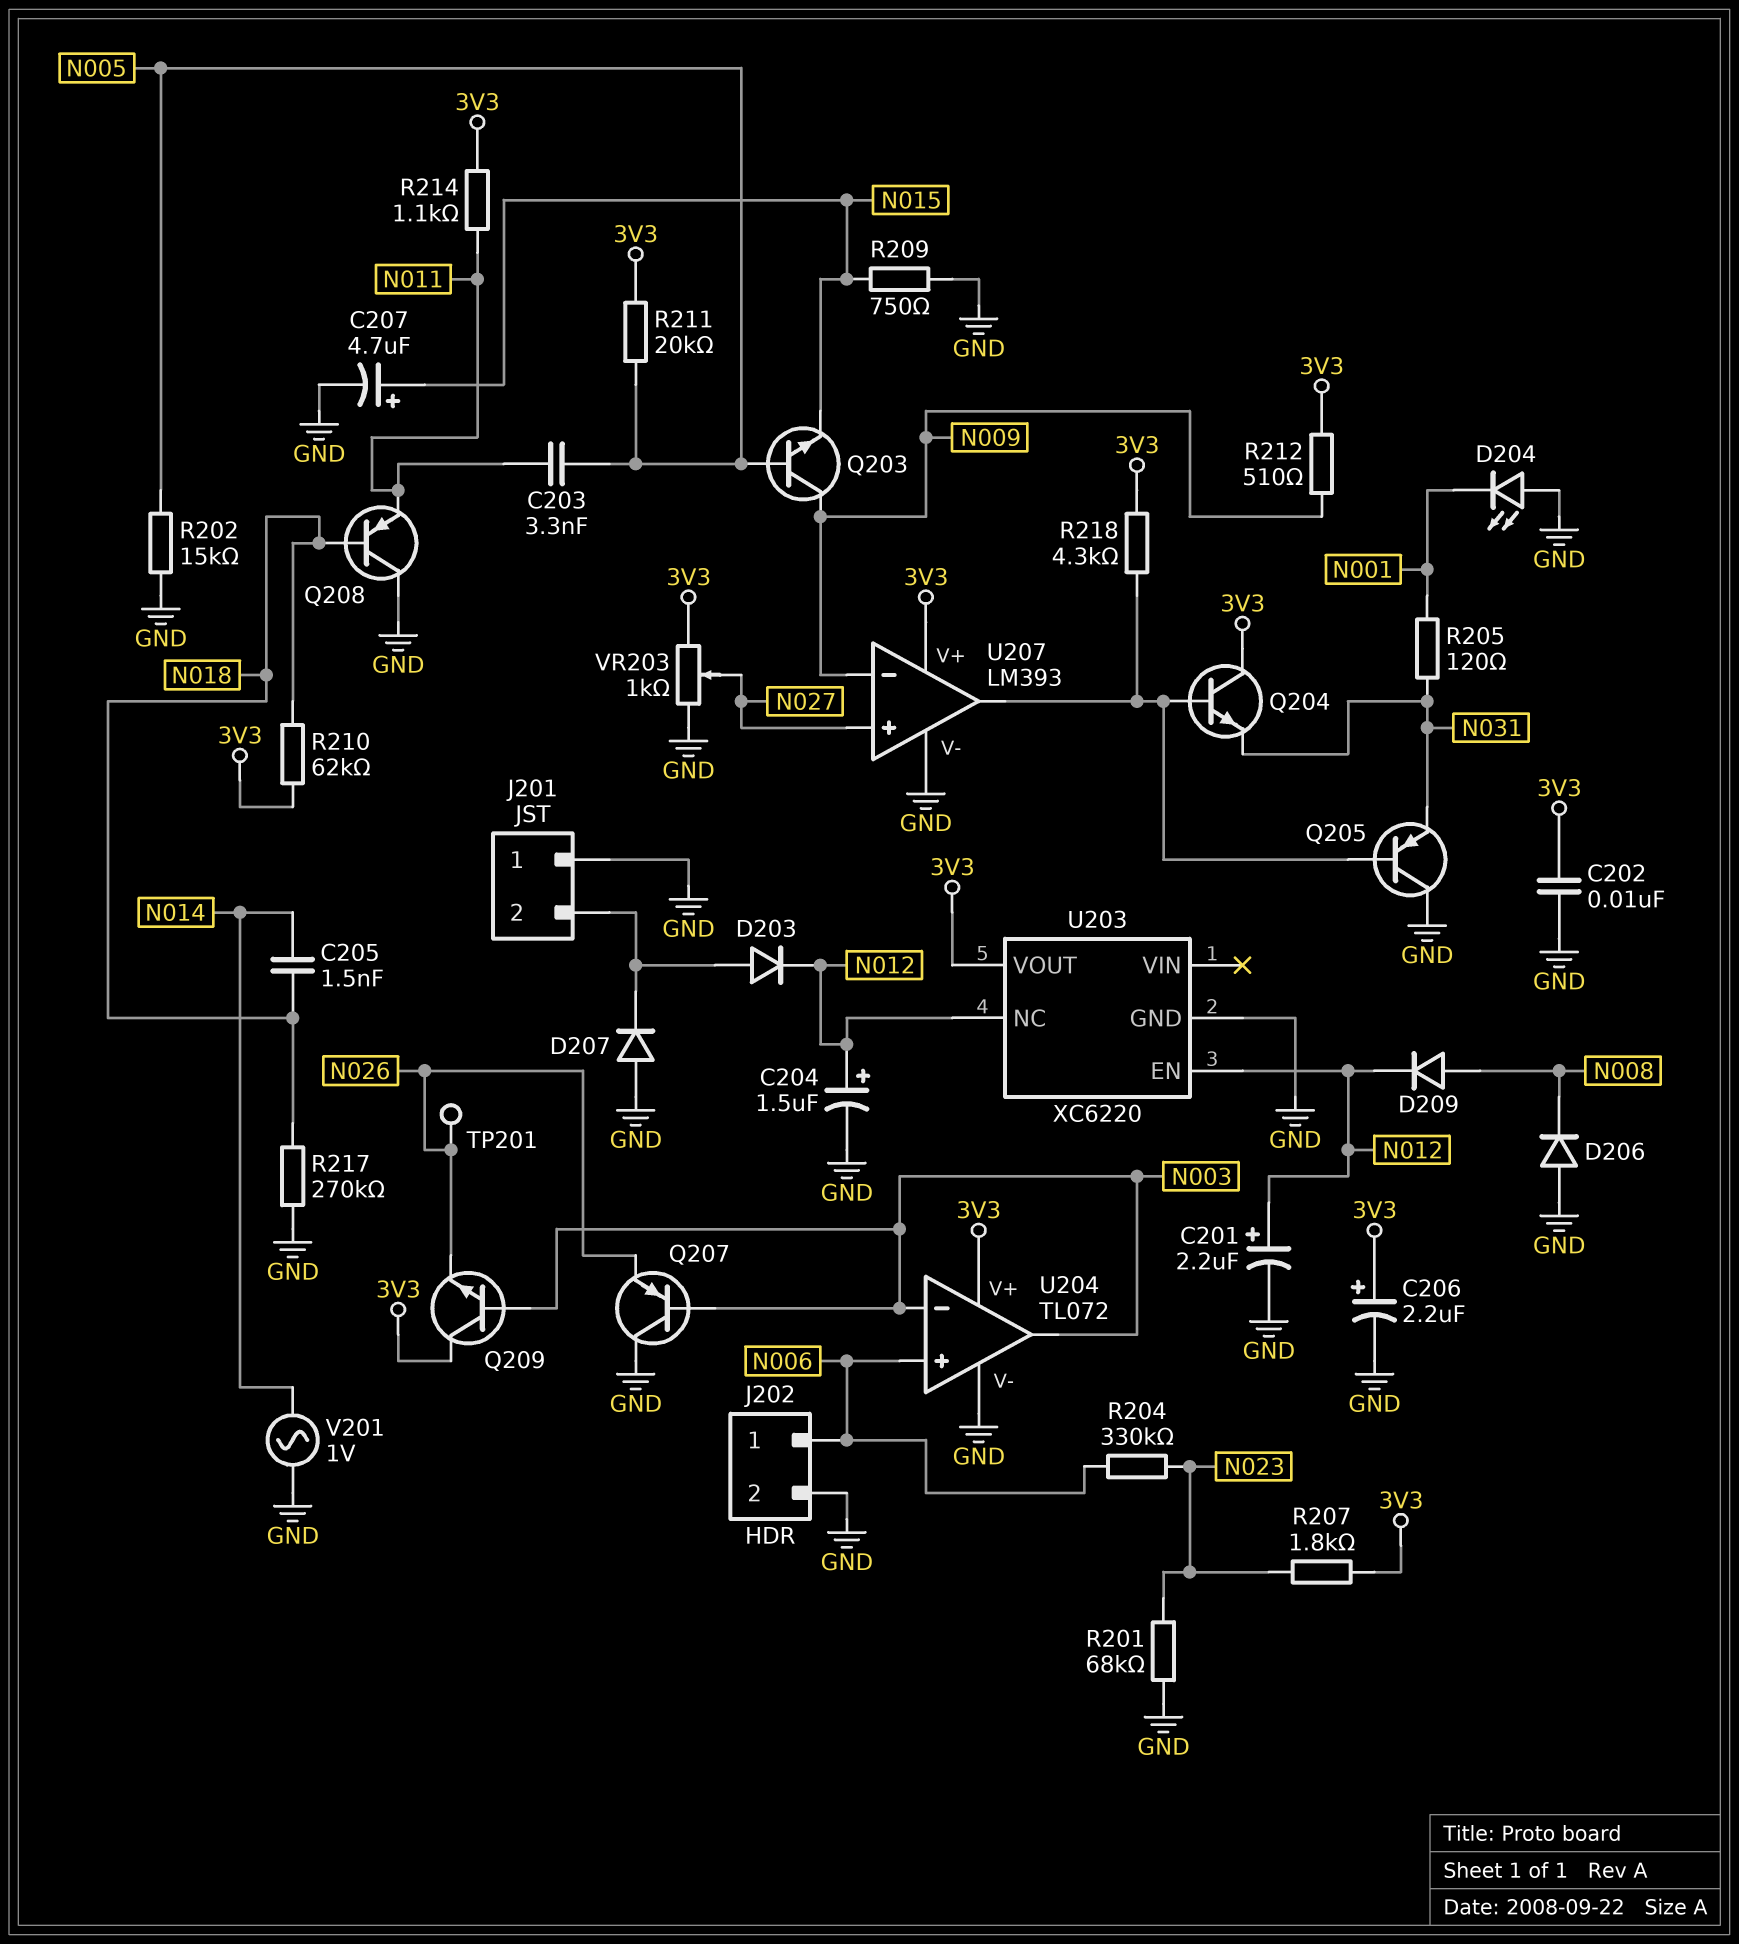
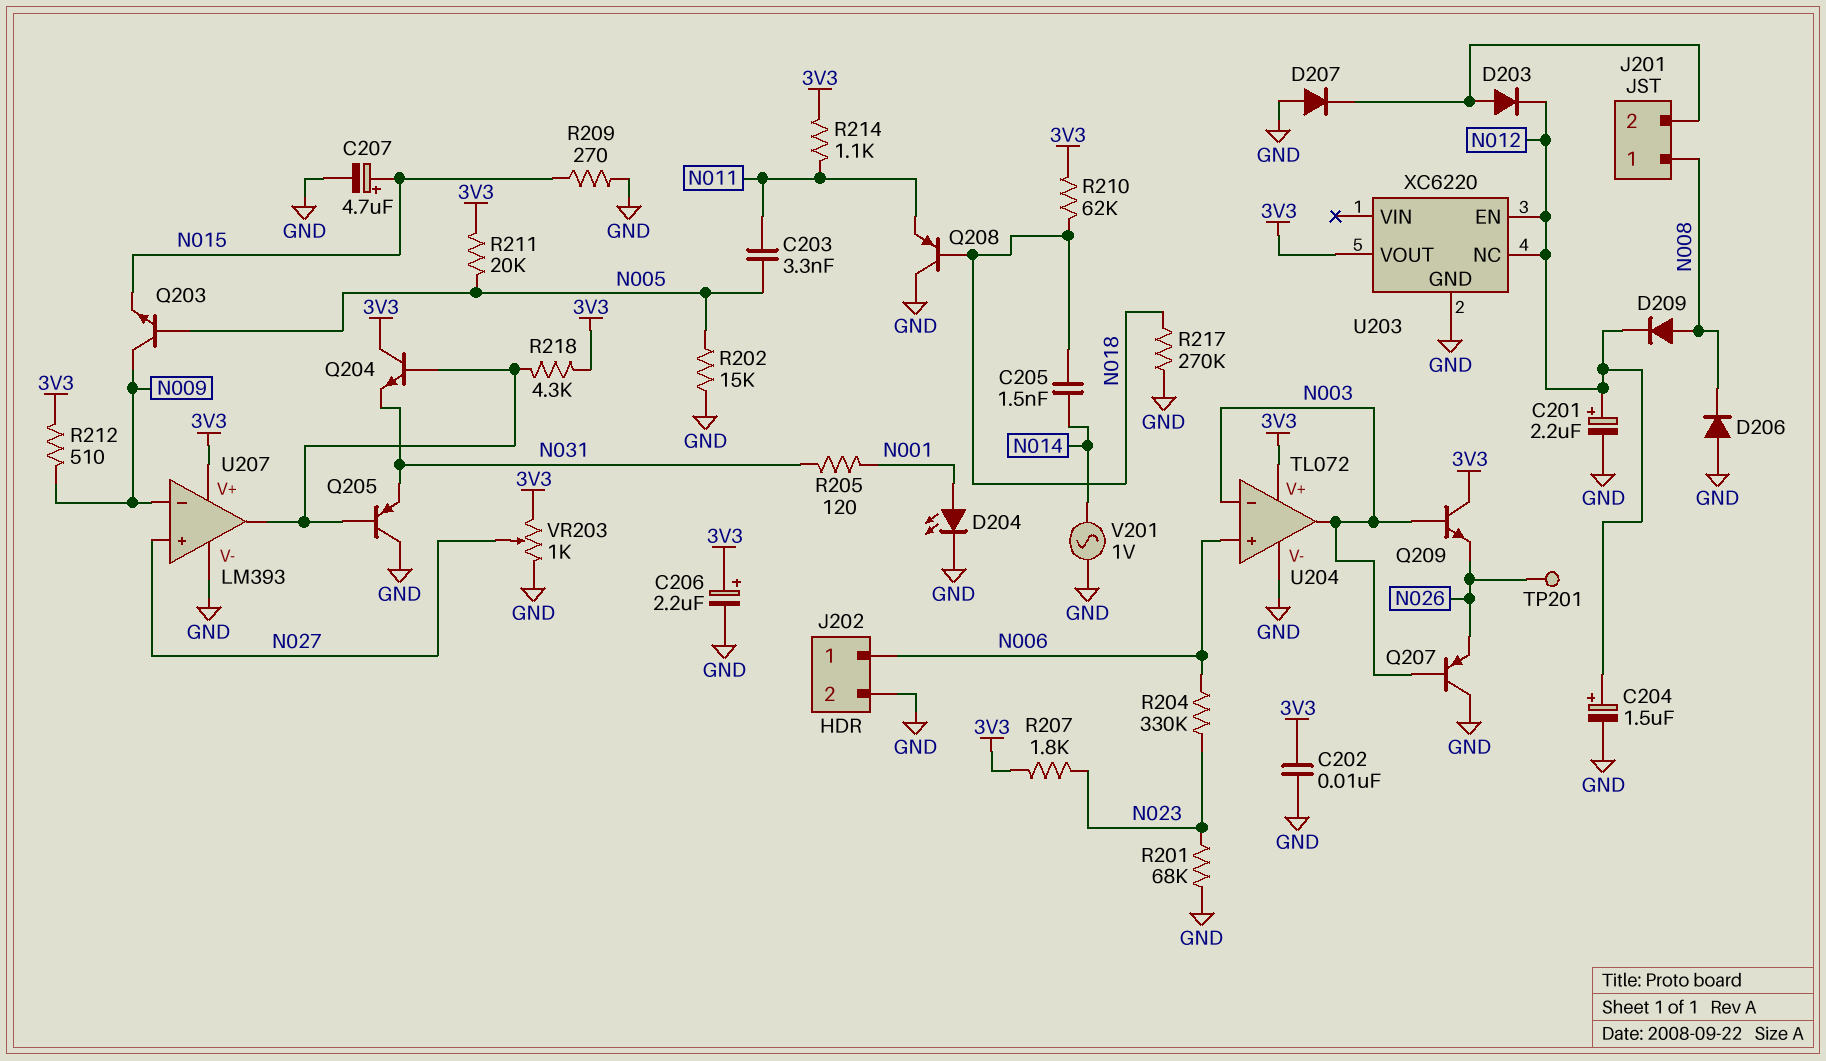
D204: LED (A GND, K N001) -> LED (A N001, K GND)
J201 pin 1: GND -> N008
R209: 750 (GND, N015) -> 270 (GND, N015)

